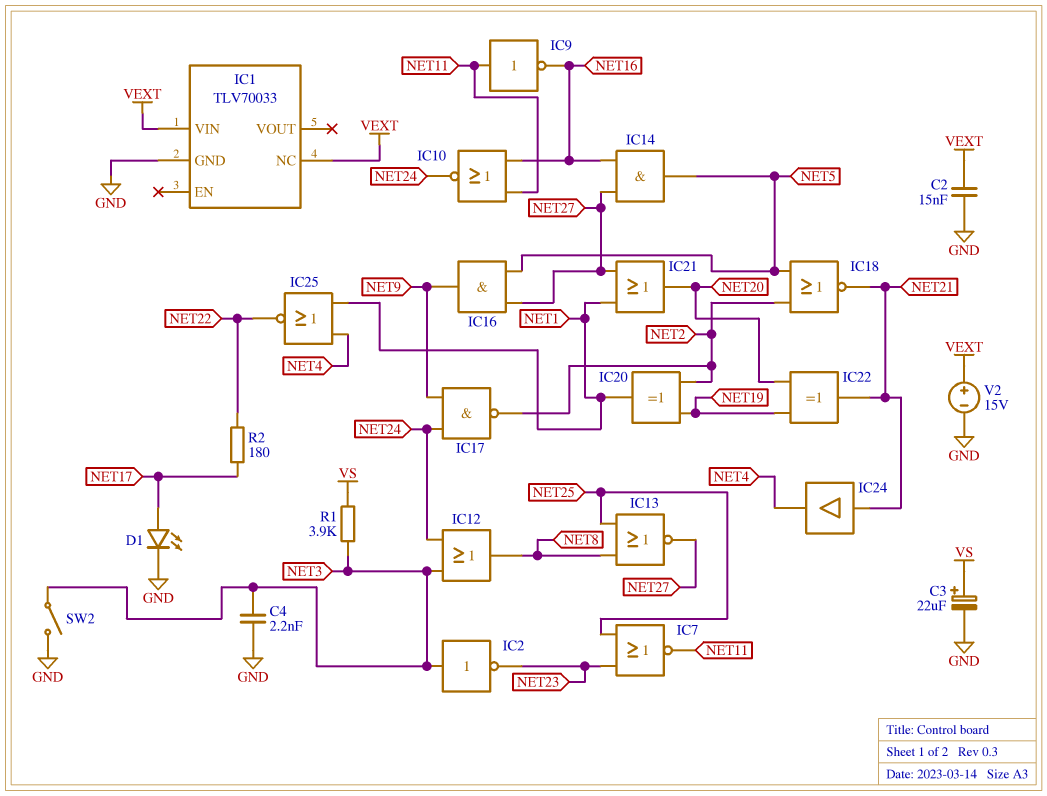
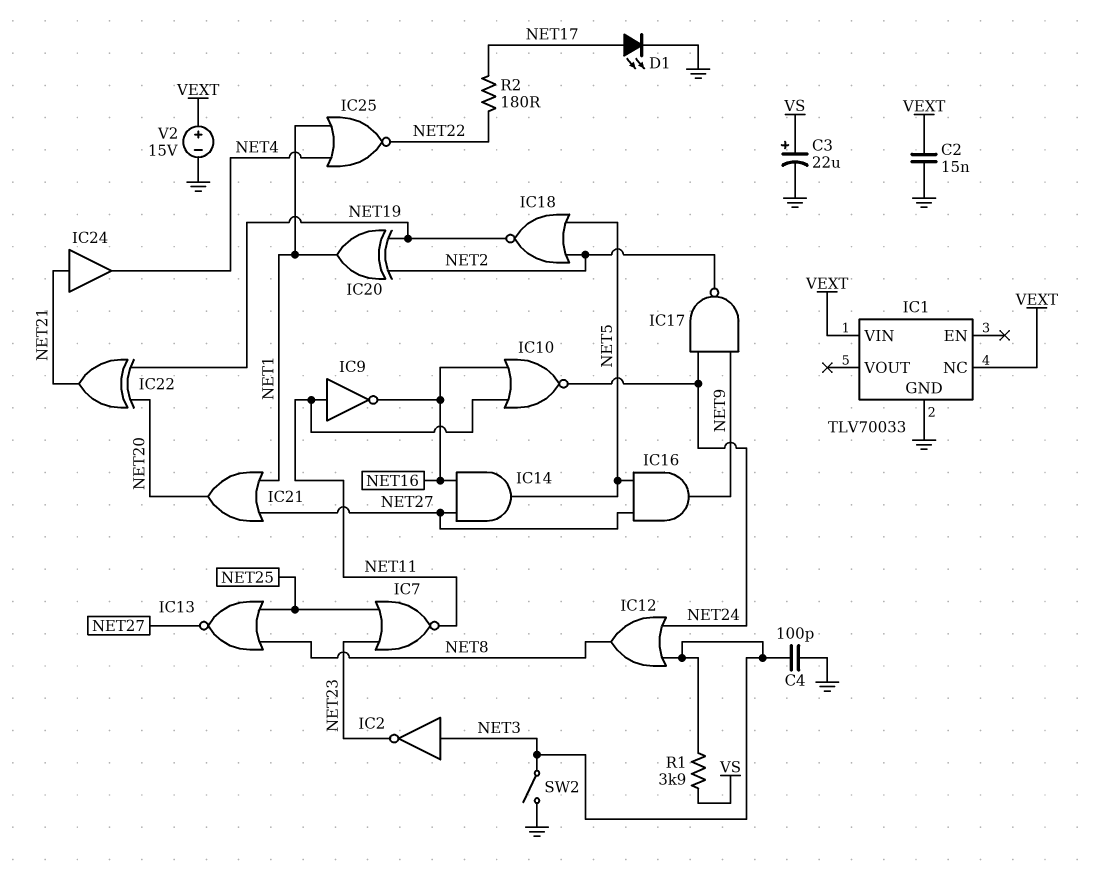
C4: 2.2nF (GND, NET3) -> 100pF (GND, NET3)
IC18: NOR (in NET2, in NET5, out NET21) -> NOR (in NET2, in NET5, out NET19)

